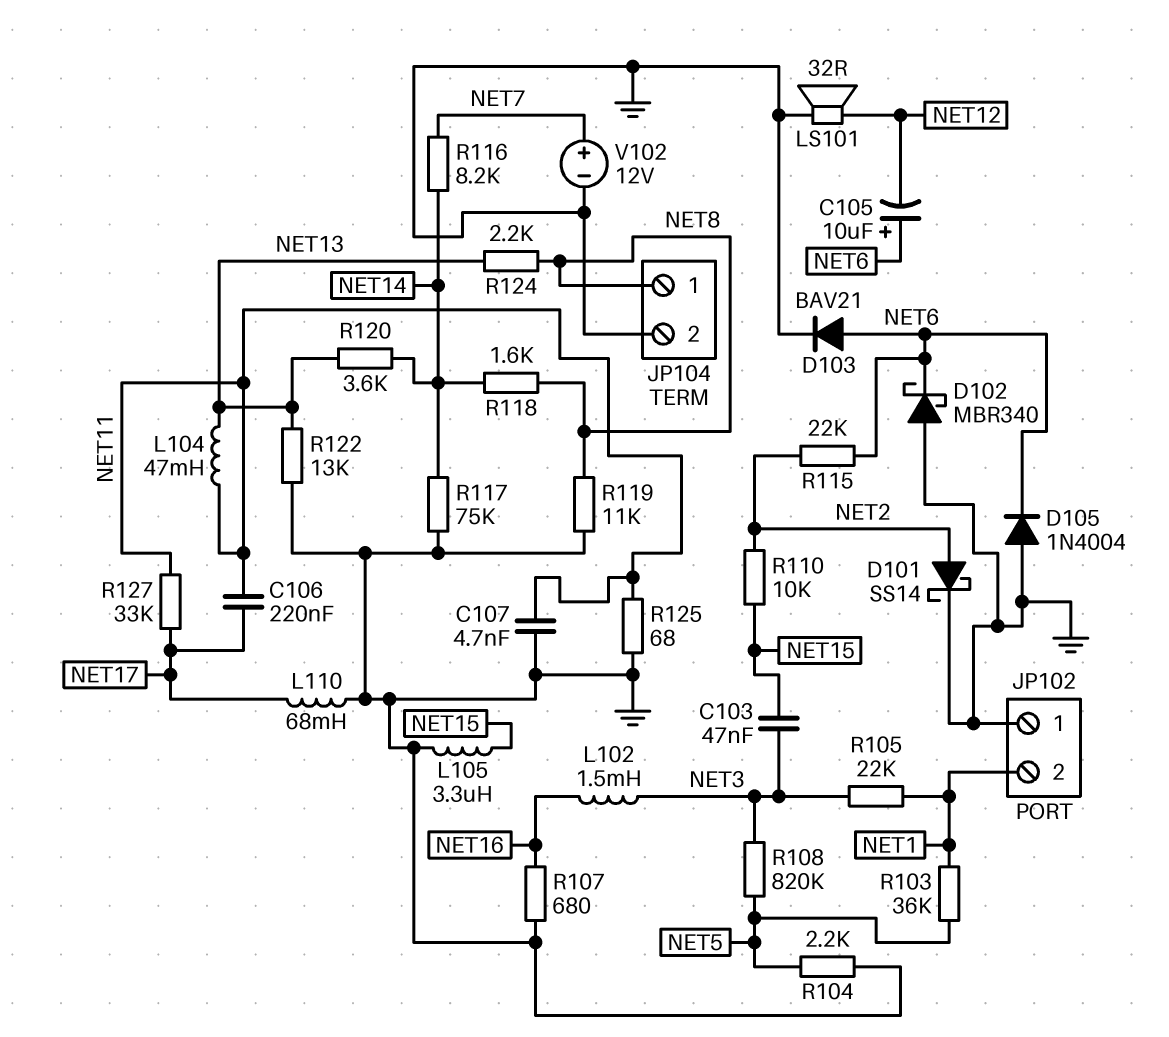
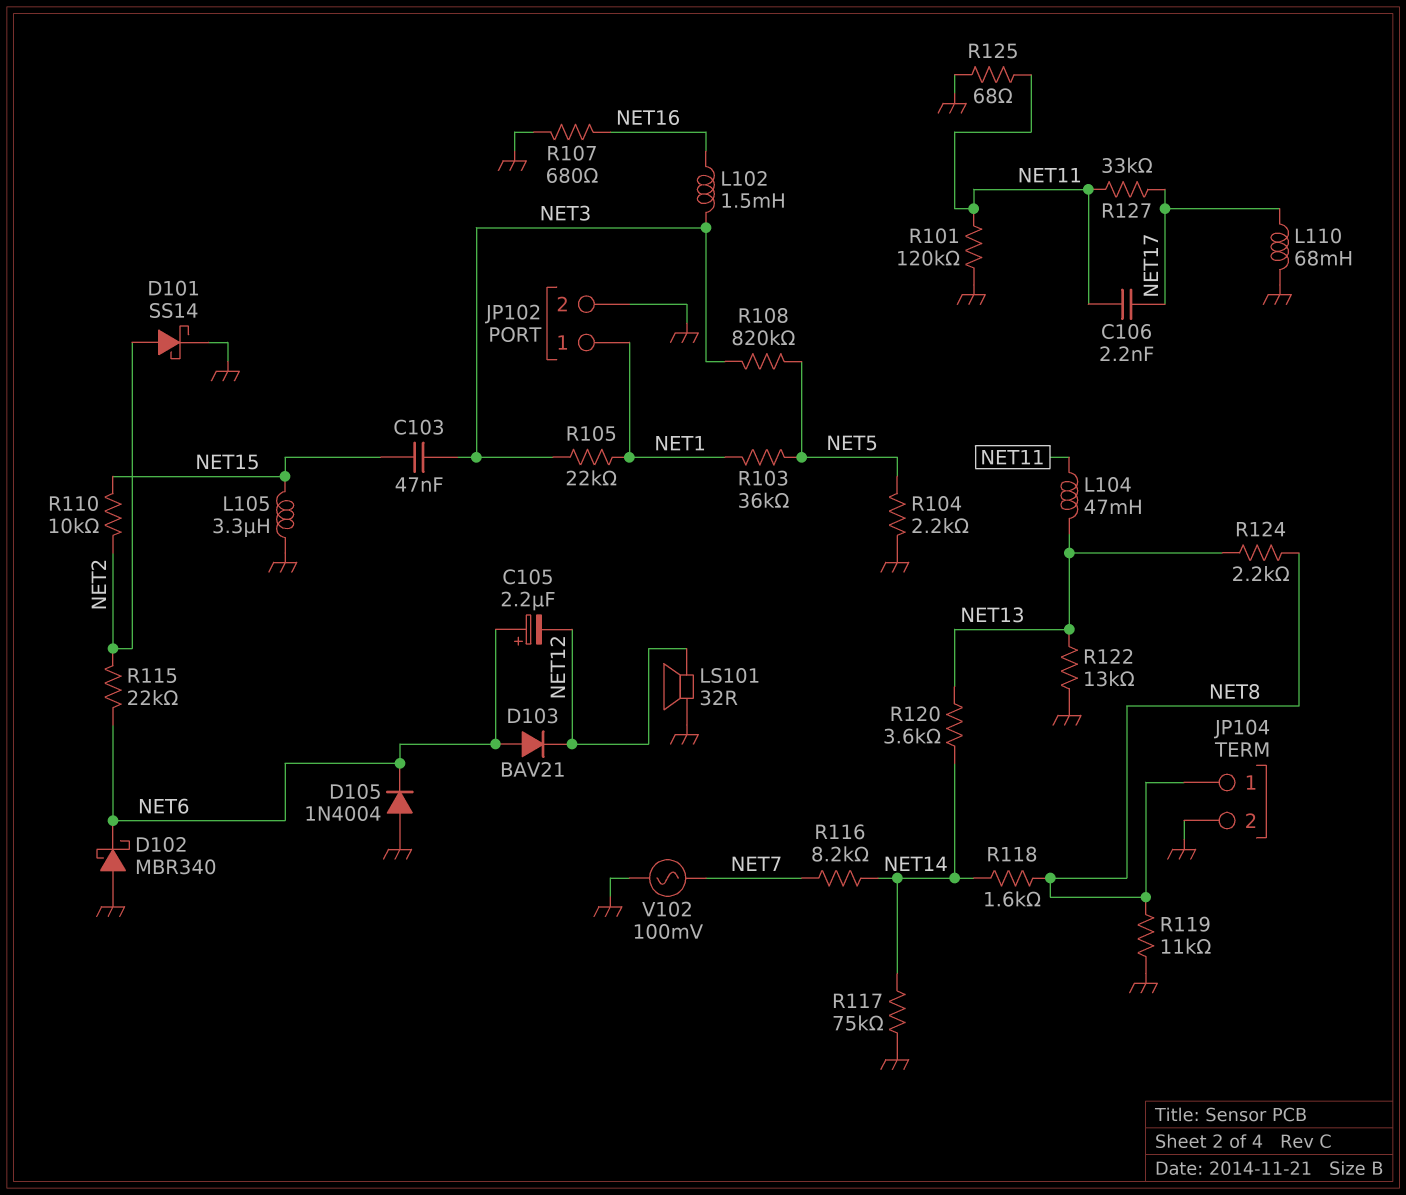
C105: 10uF (plus NET6, minus NET12) -> 2.2uF (plus NET6, minus NET12)
C106: 220nF (NET11, NET17) -> 2.2nF (NET11, NET17)
C107: 4.7nF (GND, NET11) -> none
D103: diode BAV21 (A NET6, K GND) -> diode BAV21 (A NET6, K NET12)
JP102 pin 1: GND -> NET1
JP102 pin 2: NET1 -> GND
R101: none -> 120k (GND, NET11)
V102: 12V (plus NET7, minus GND) -> AC 100mV (GND, NET7)

